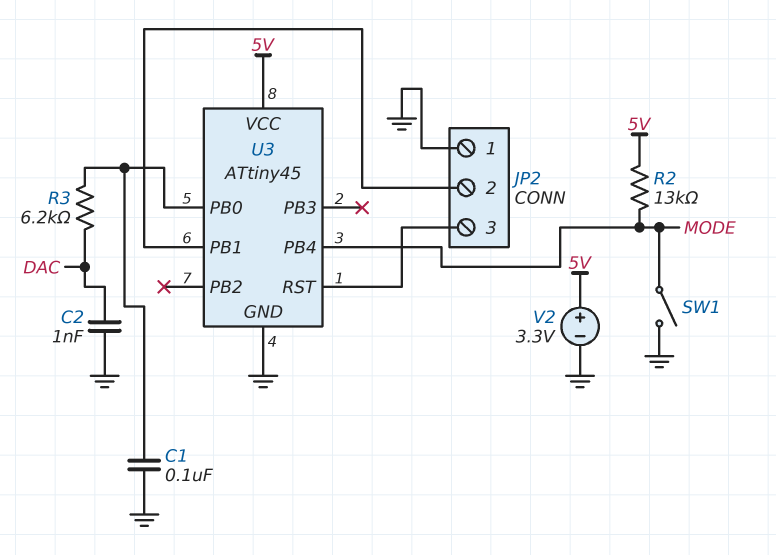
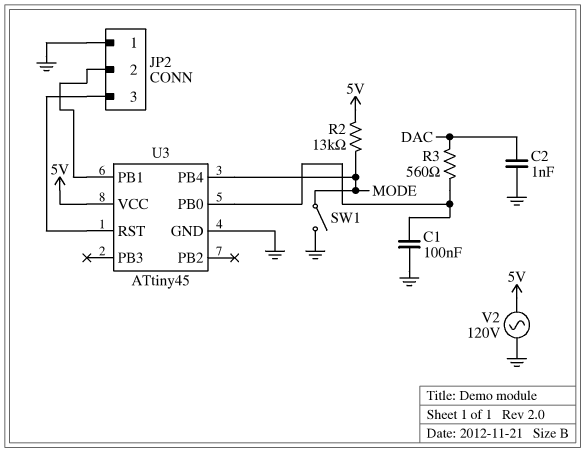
R3: 6.2k (DAC, U3/PB0) -> 560 (DAC, U3/PB0)
V2: 3.3V (plus 5V, minus GND) -> AC 120V (5V, GND)

